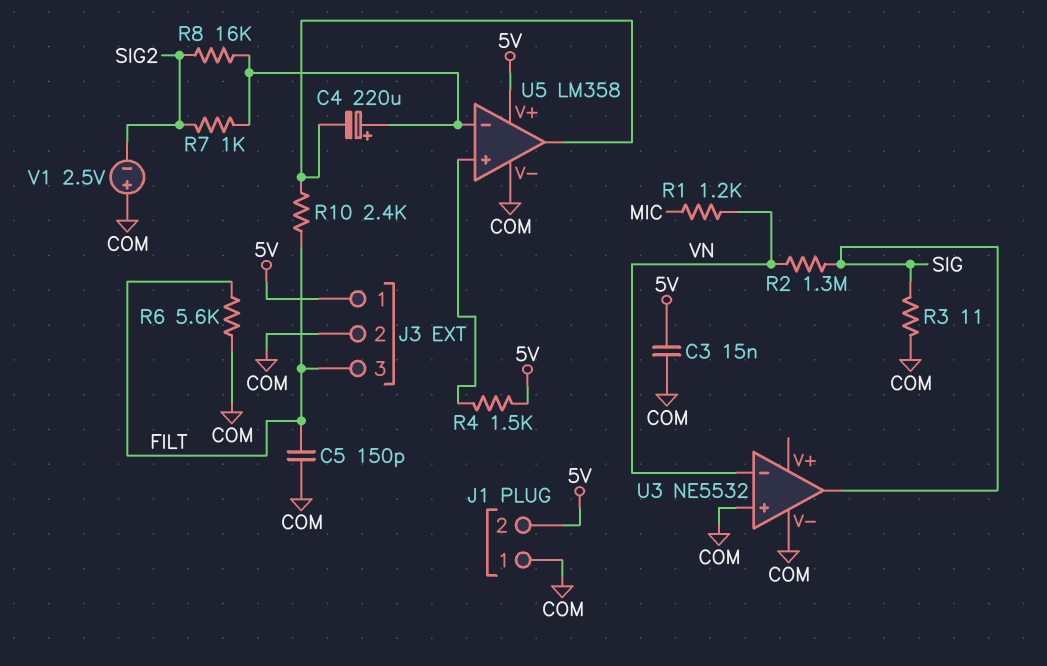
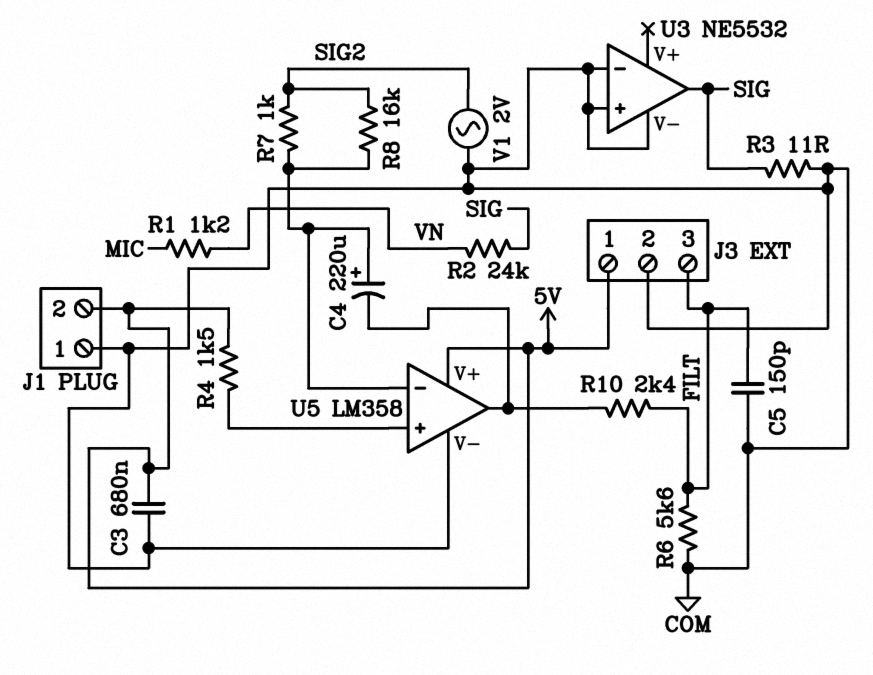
C3: 15nF (5V, COM) -> 680nF (5V, COM)
R2: 1.3M (SIG, VN) -> 24k (SIG, VN)
U3 pin in-: VN -> COM
V1: 2.5V (plus COM, minus SIG2) -> AC 2V (COM, SIG2)

